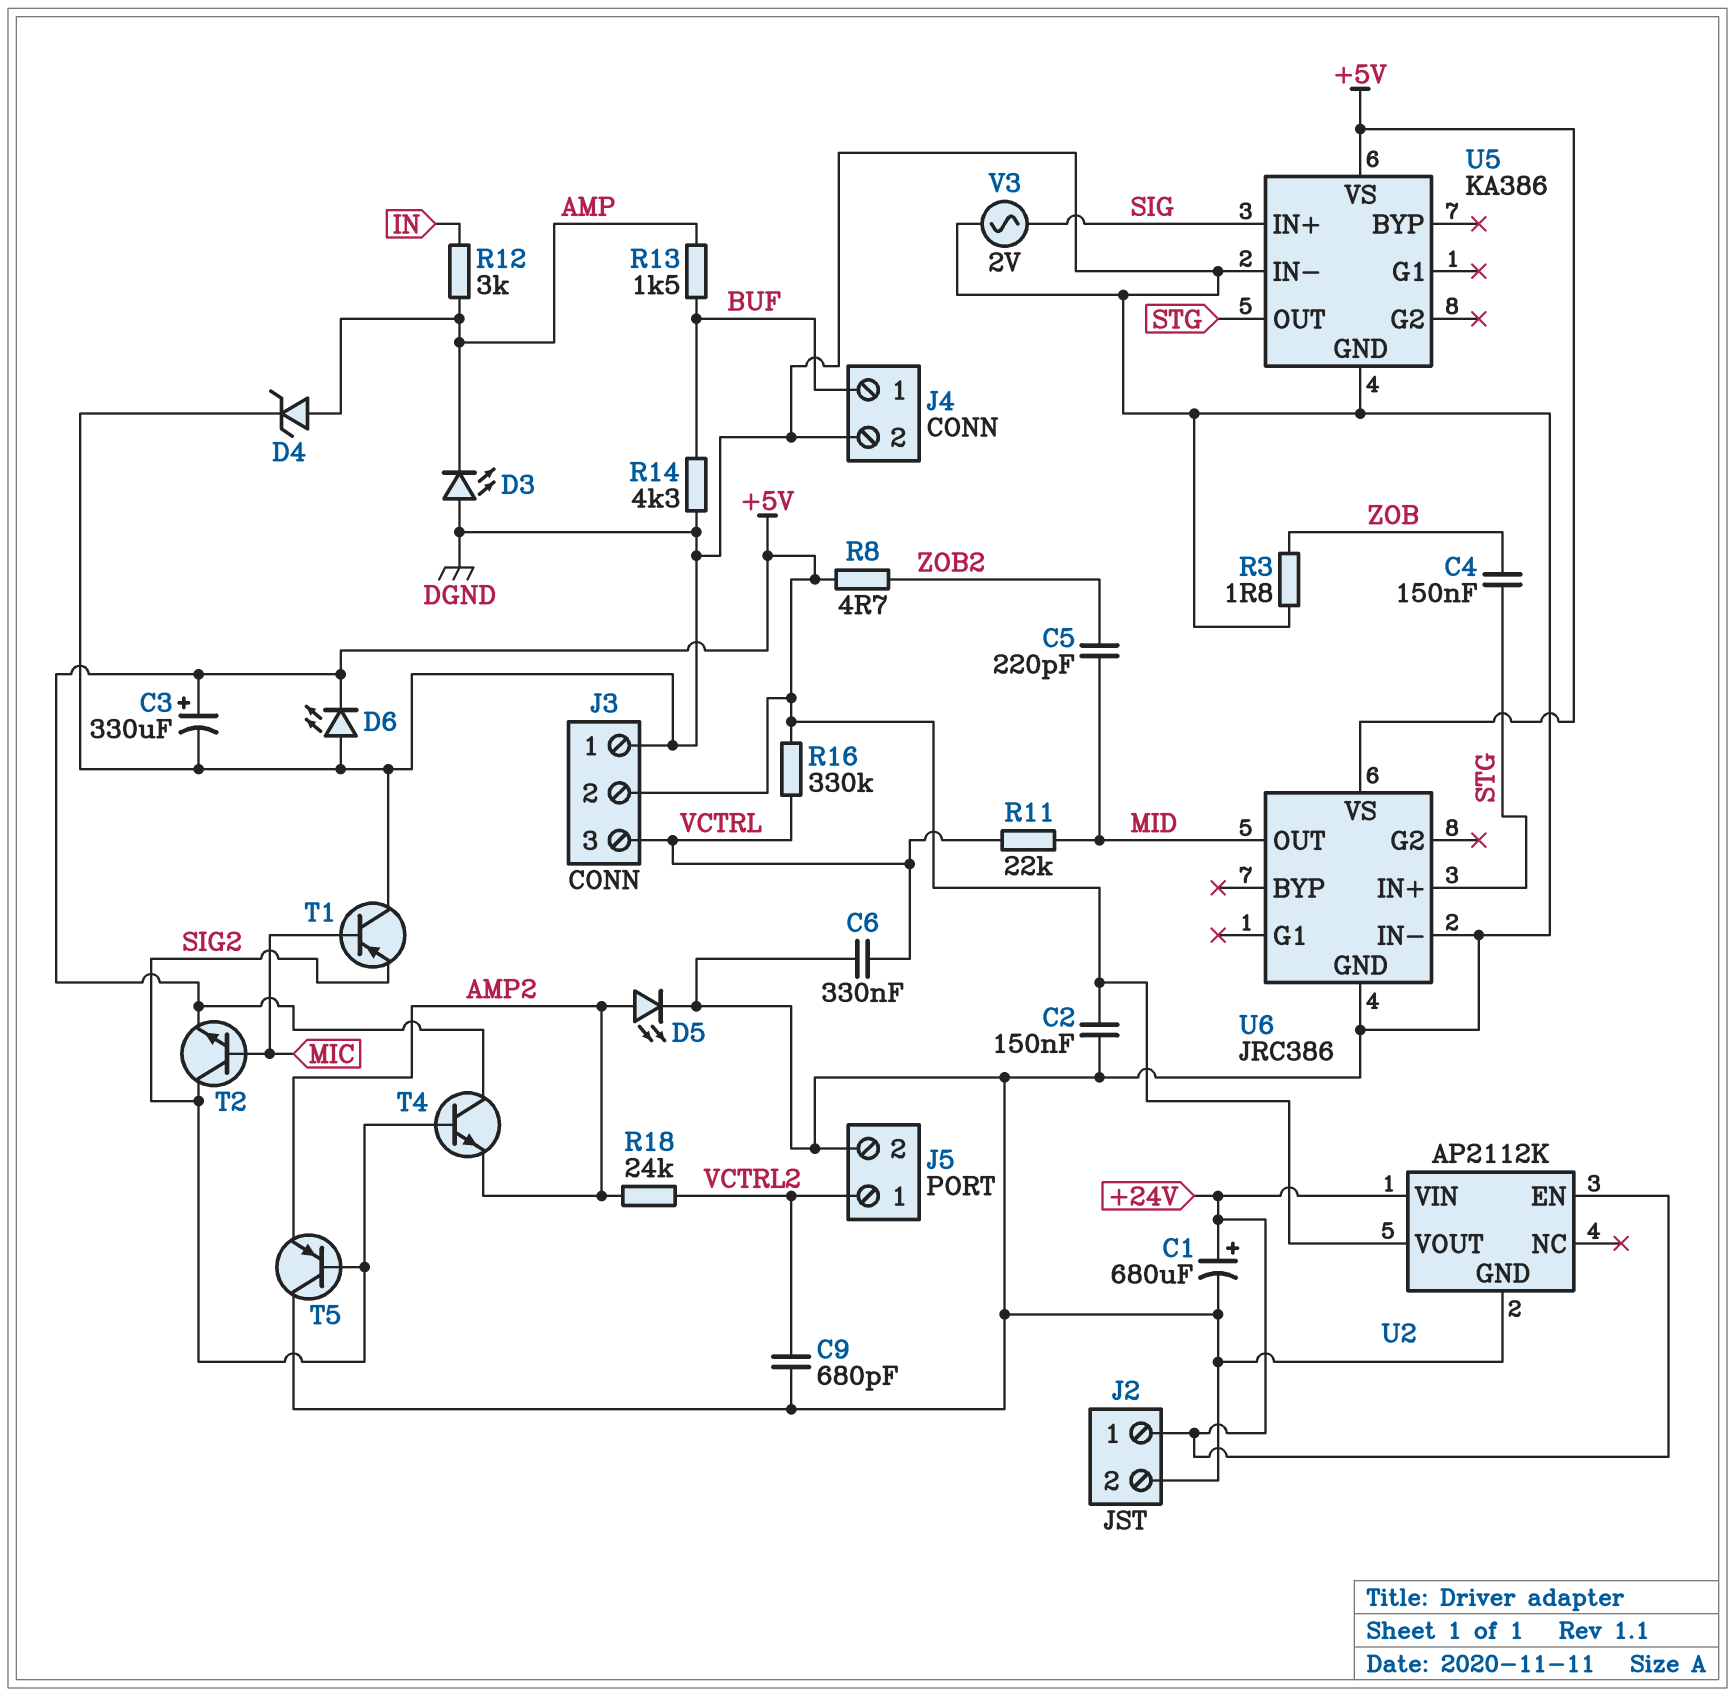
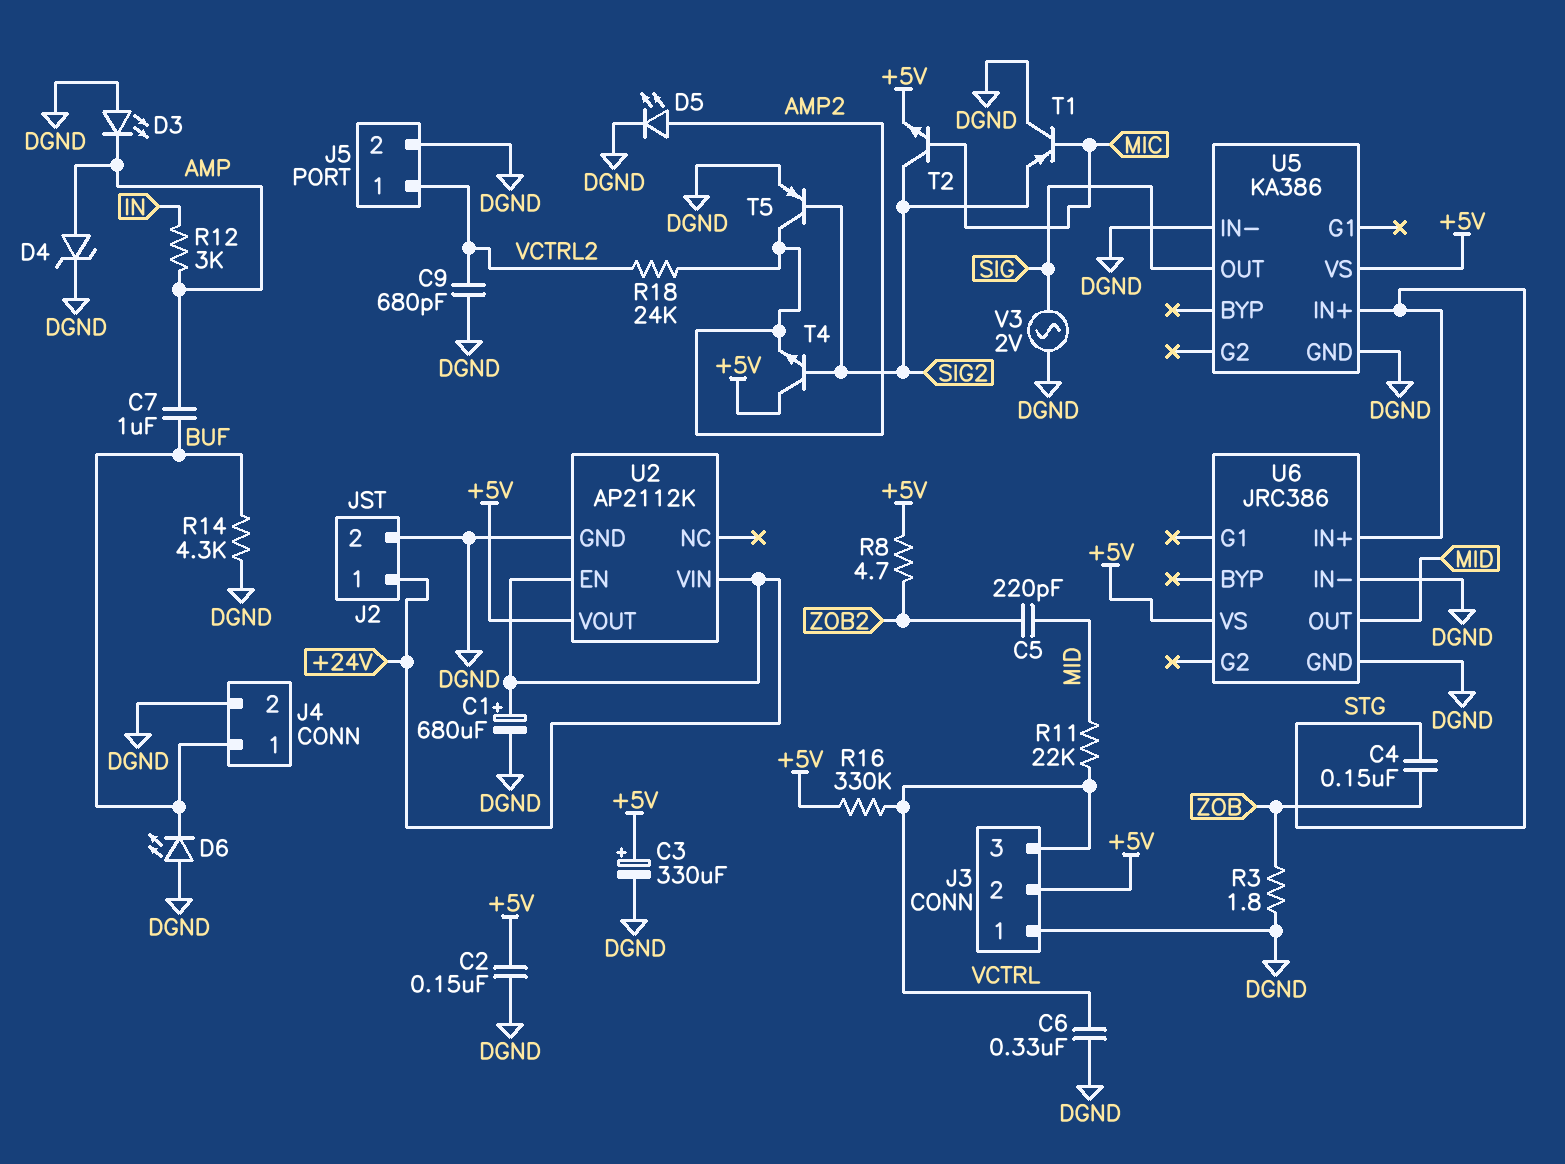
C7: none -> 1uF (AMP, BUF)
D6: LED (A DGND, K +5V) -> LED (A DGND, K BUF)
R13: 1.5k (AMP, BUF) -> none
T5: PNP (B SIG2, C DGND, E AMP2) -> PNP (B SIG2, C AMP2, E DGND)
U5 pin IN+: SIG -> STG
U5 pin OUT: STG -> SIG

